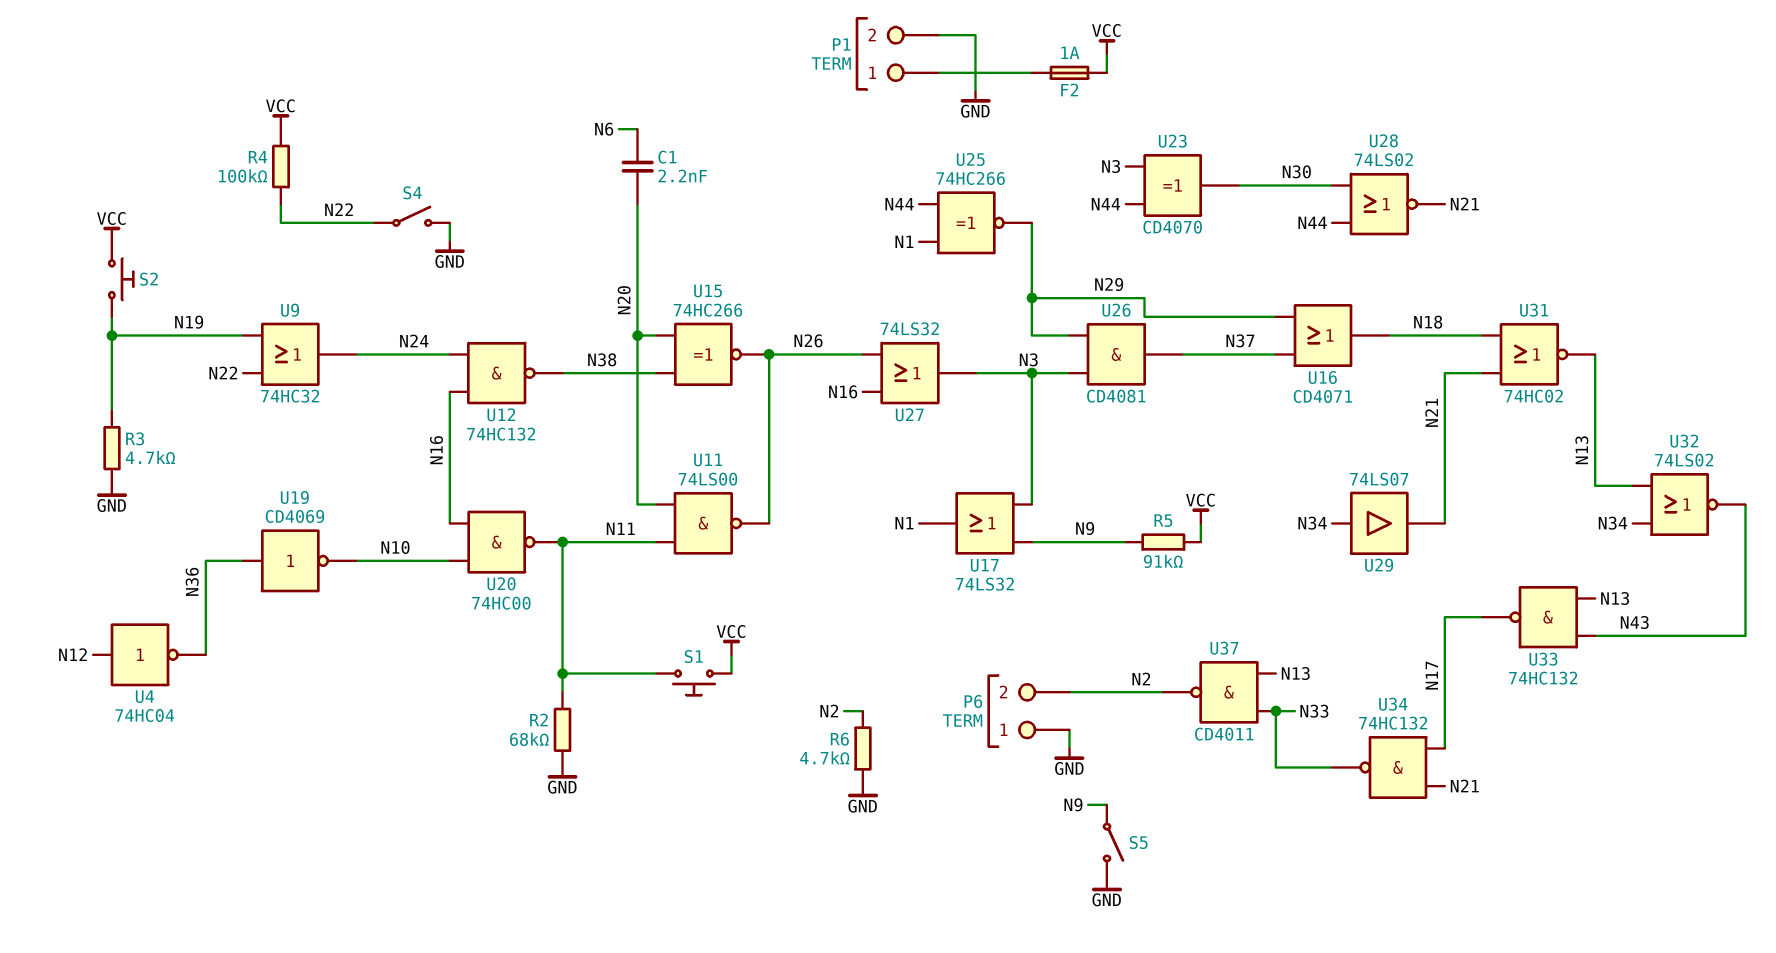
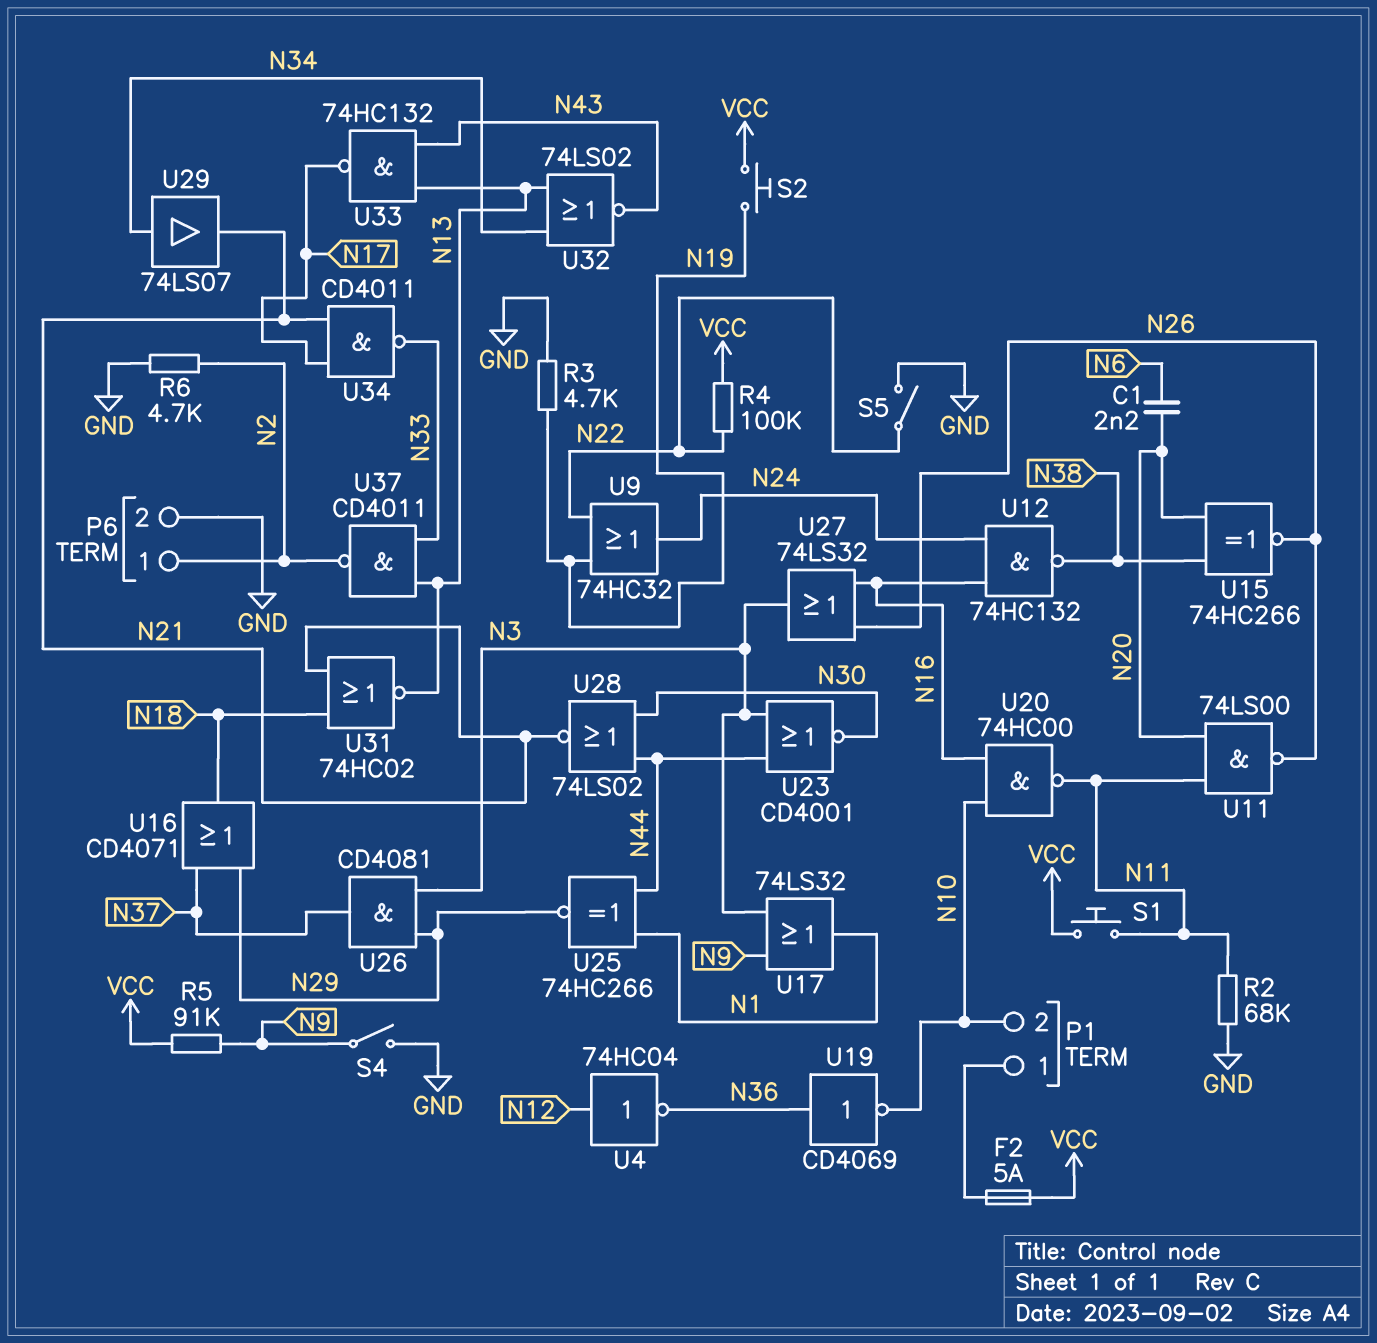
F2: 1A (P1/1, VCC) -> 5A (P1/1, VCC)
P1 pin 2: GND -> N10
P6 pin 1: GND -> N2
P6 pin 2: N2 -> GND
S4: switch (GND, N22) -> switch (GND, N9)
S5: switch (GND, N9) -> switch (GND, N22)
U23: XOR CD4070 (in N3, in N44, out N30) -> NOR CD4001 (in N3, in N44, out N30)
U34: NAND 74HC132 (in N17, in N21, out N33) -> NAND CD4011 (in N17, in N21, out N33)

